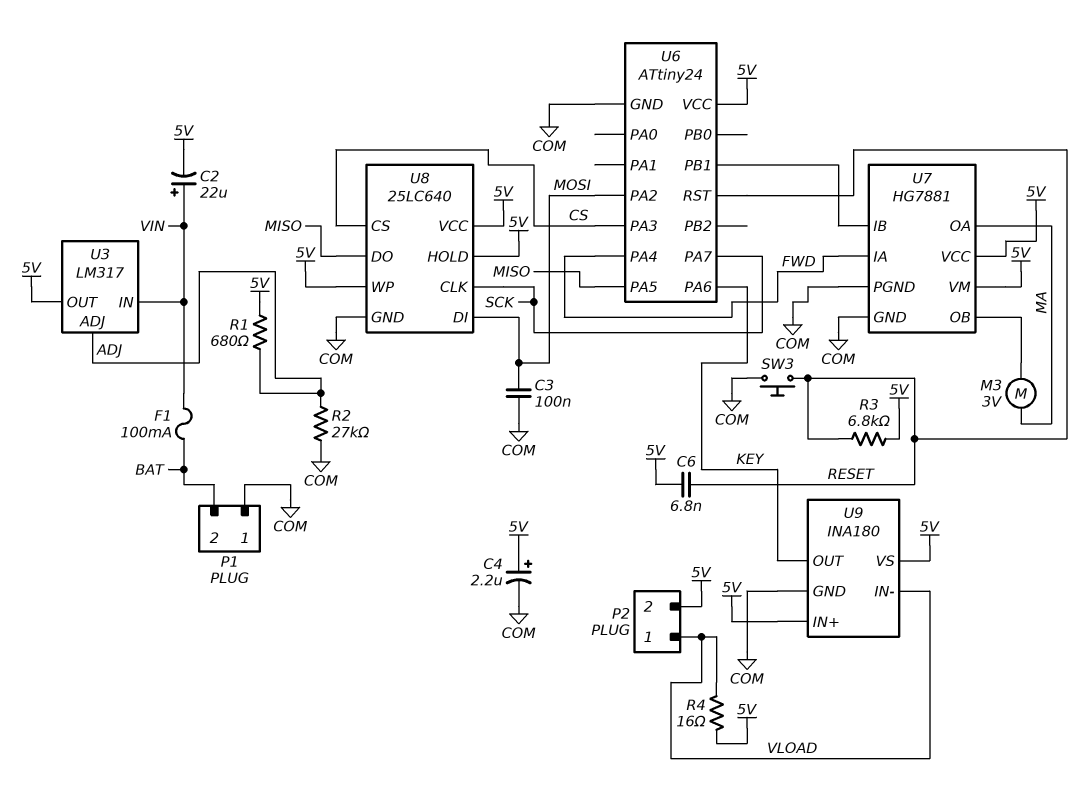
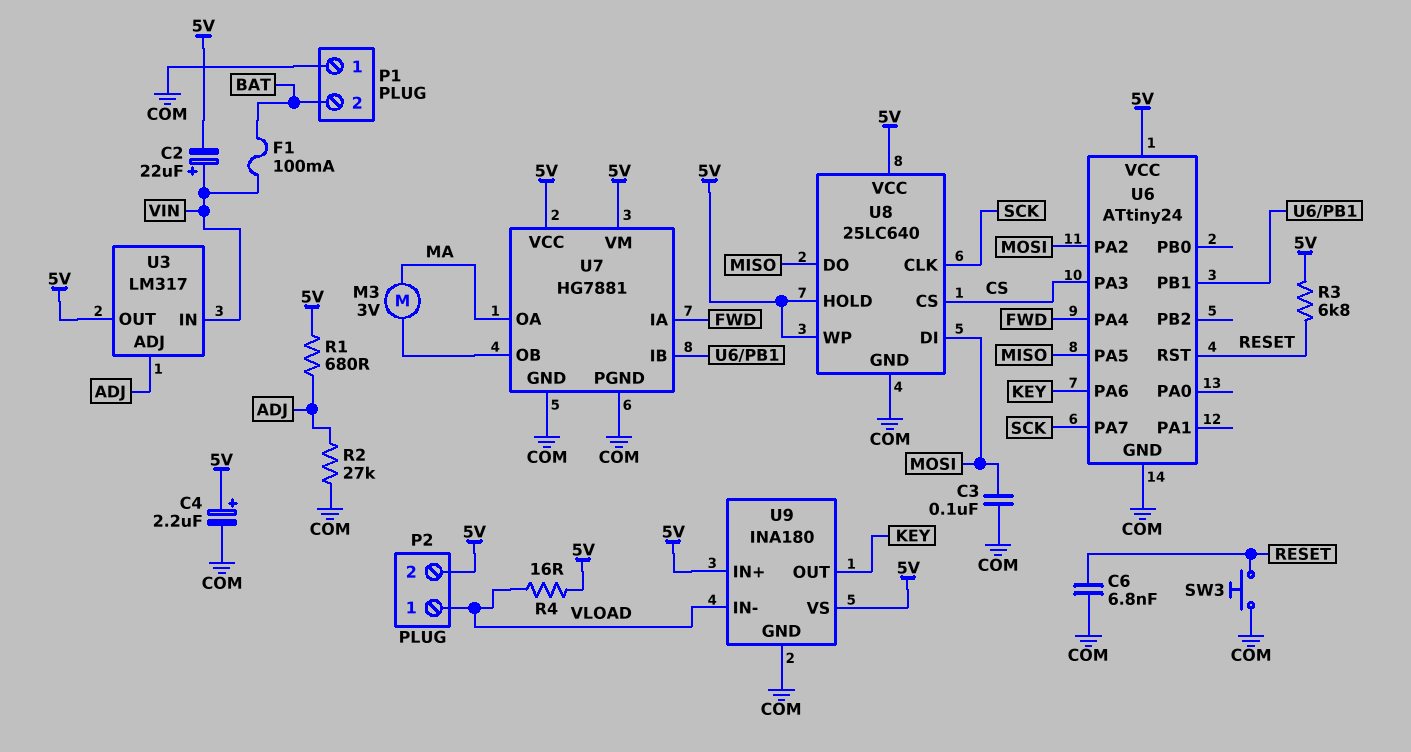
C6: 6.8nF (5V, RESET) -> 6.8nF (COM, RESET)

